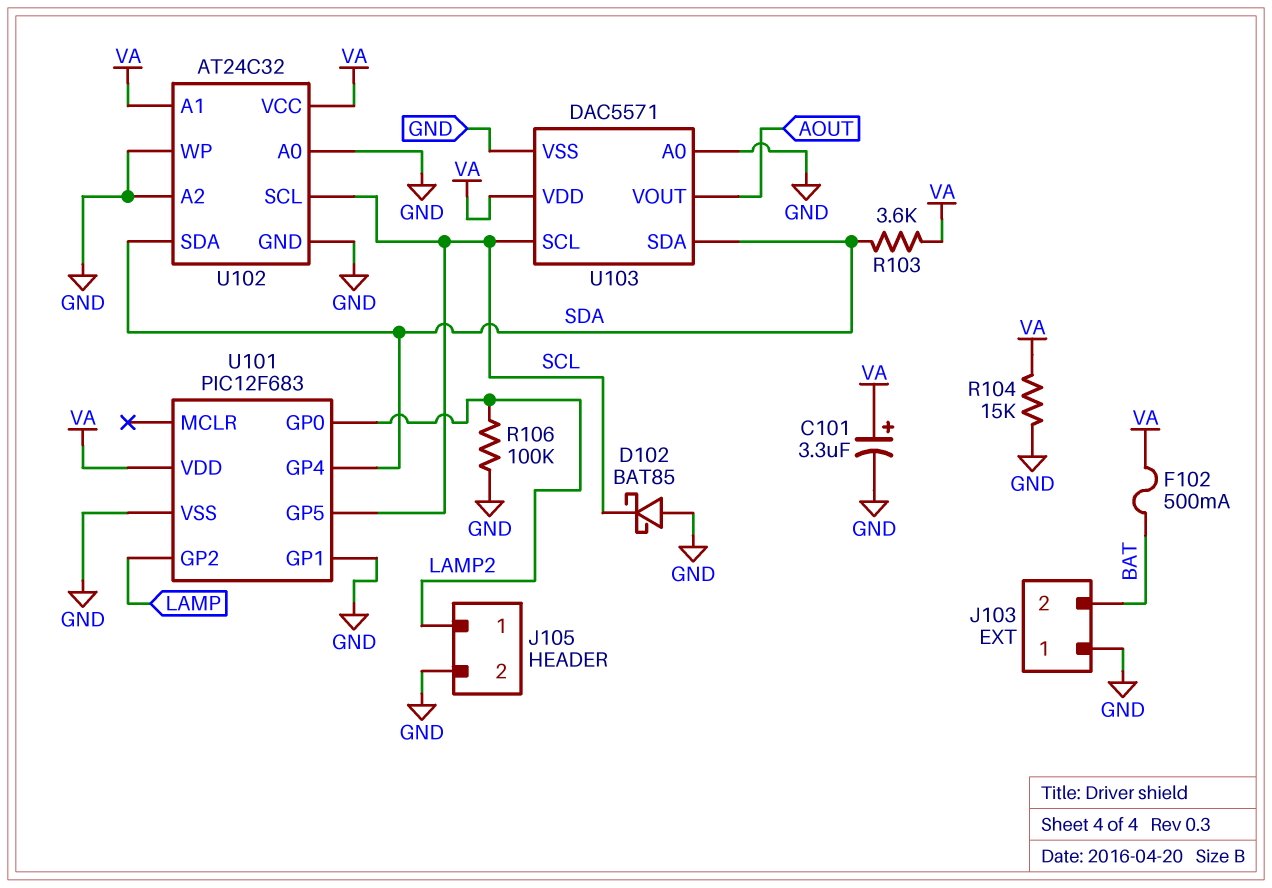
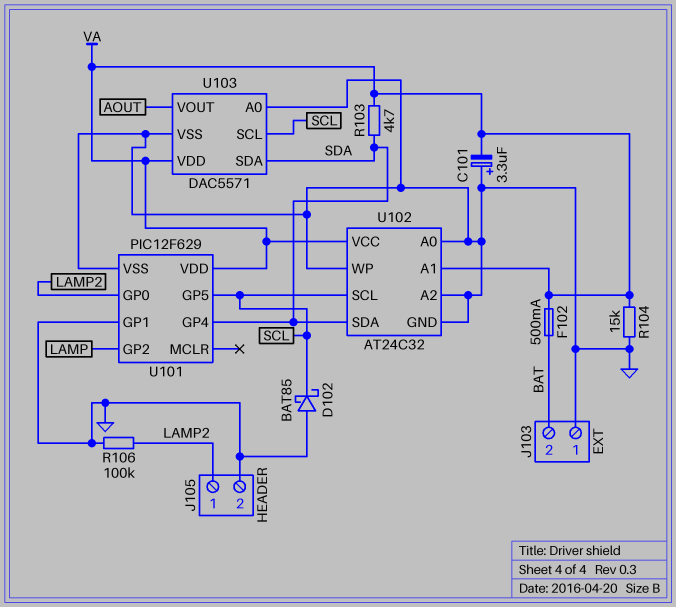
C101: 3.3uF (plus VA, minus GND) -> 3.3uF (plus GND, minus VA)
R103: 3.6k (SDA, VA) -> 4.7k (SDA, VA)
U101: PIC12F683 -> PIC12F629

